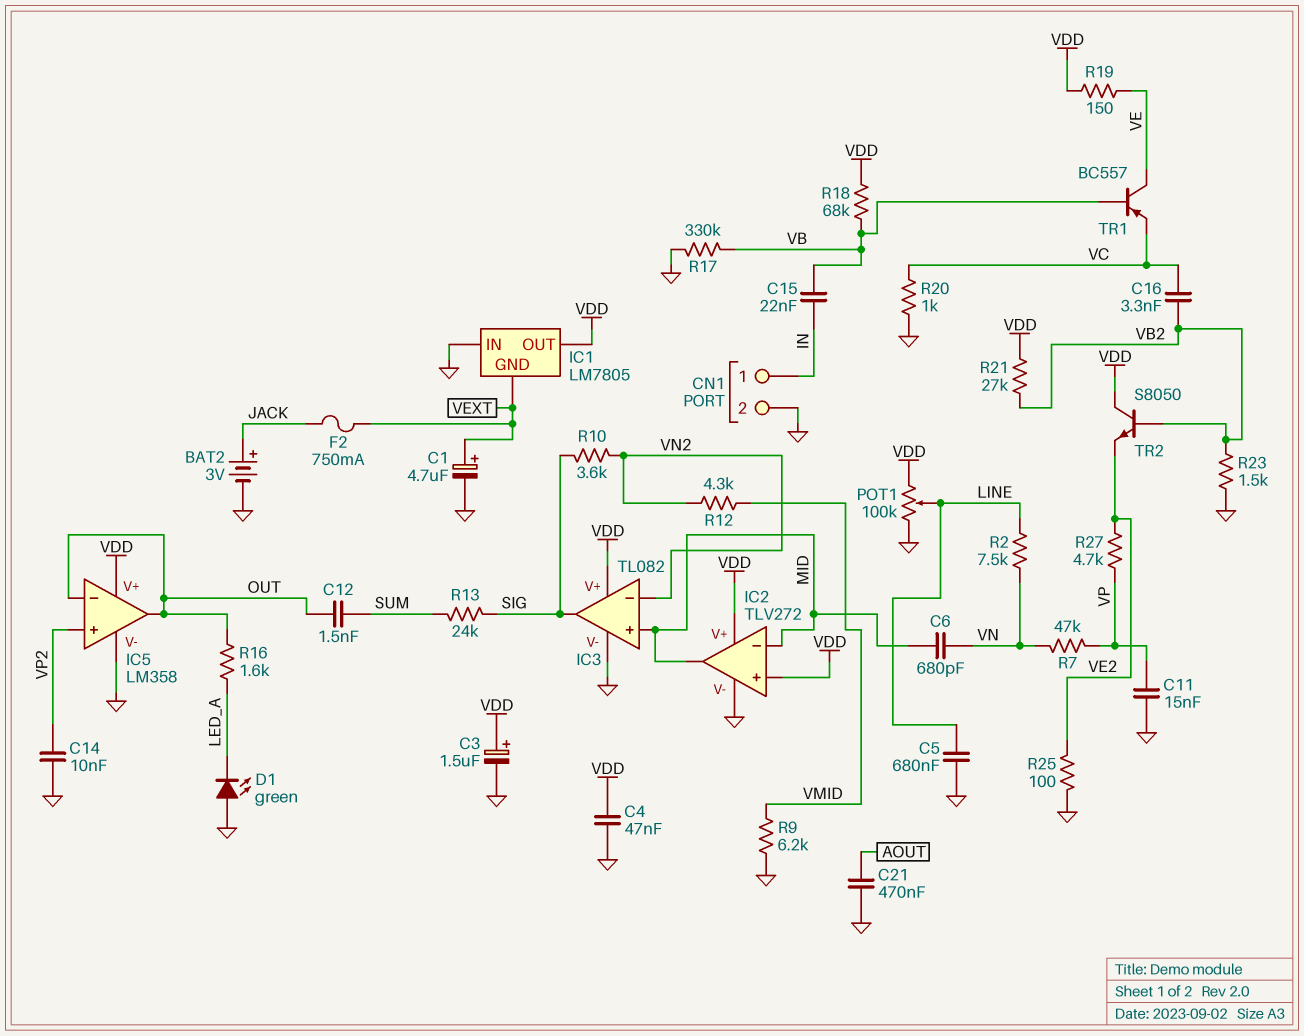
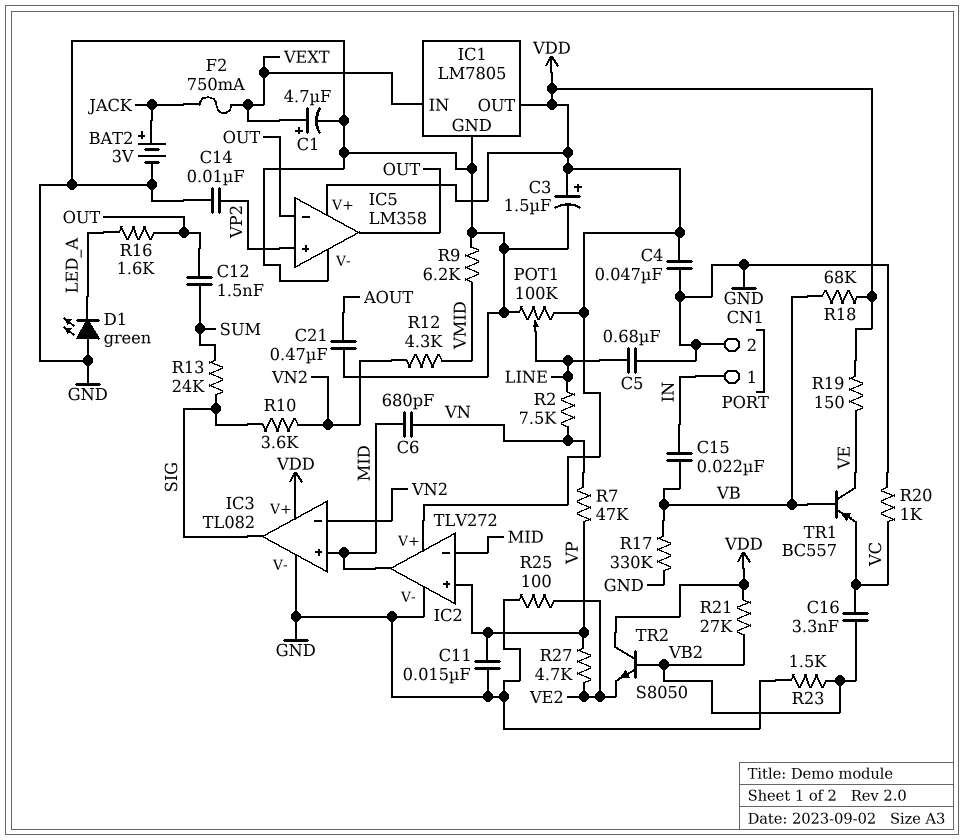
IC1 pin GND: VEXT -> GND
IC1 pin IN: GND -> VEXT
IC2 pin in+: VDD -> VP

